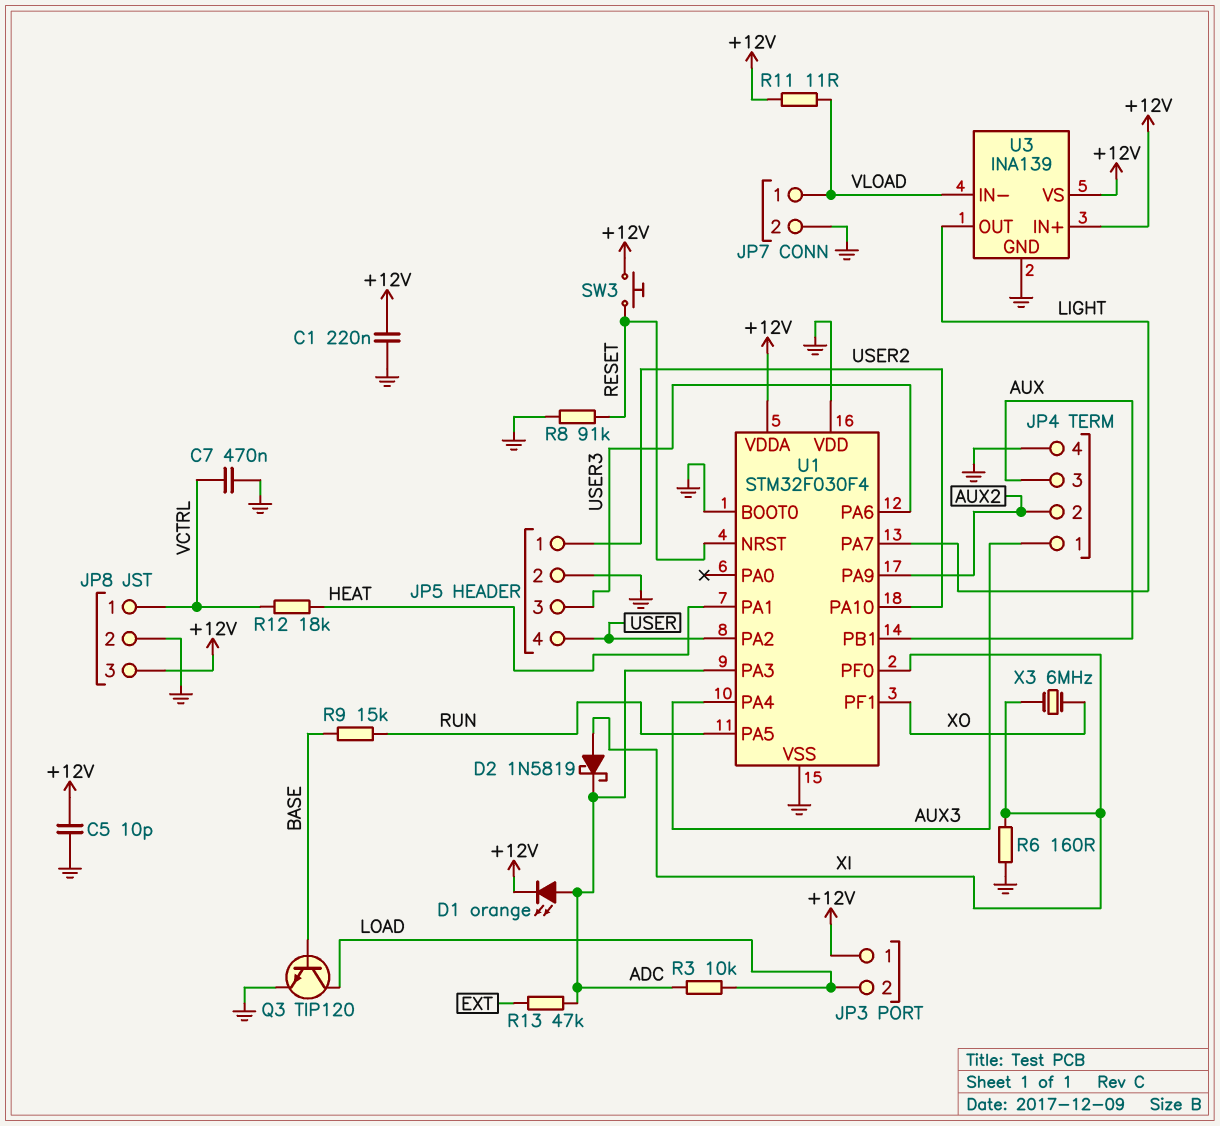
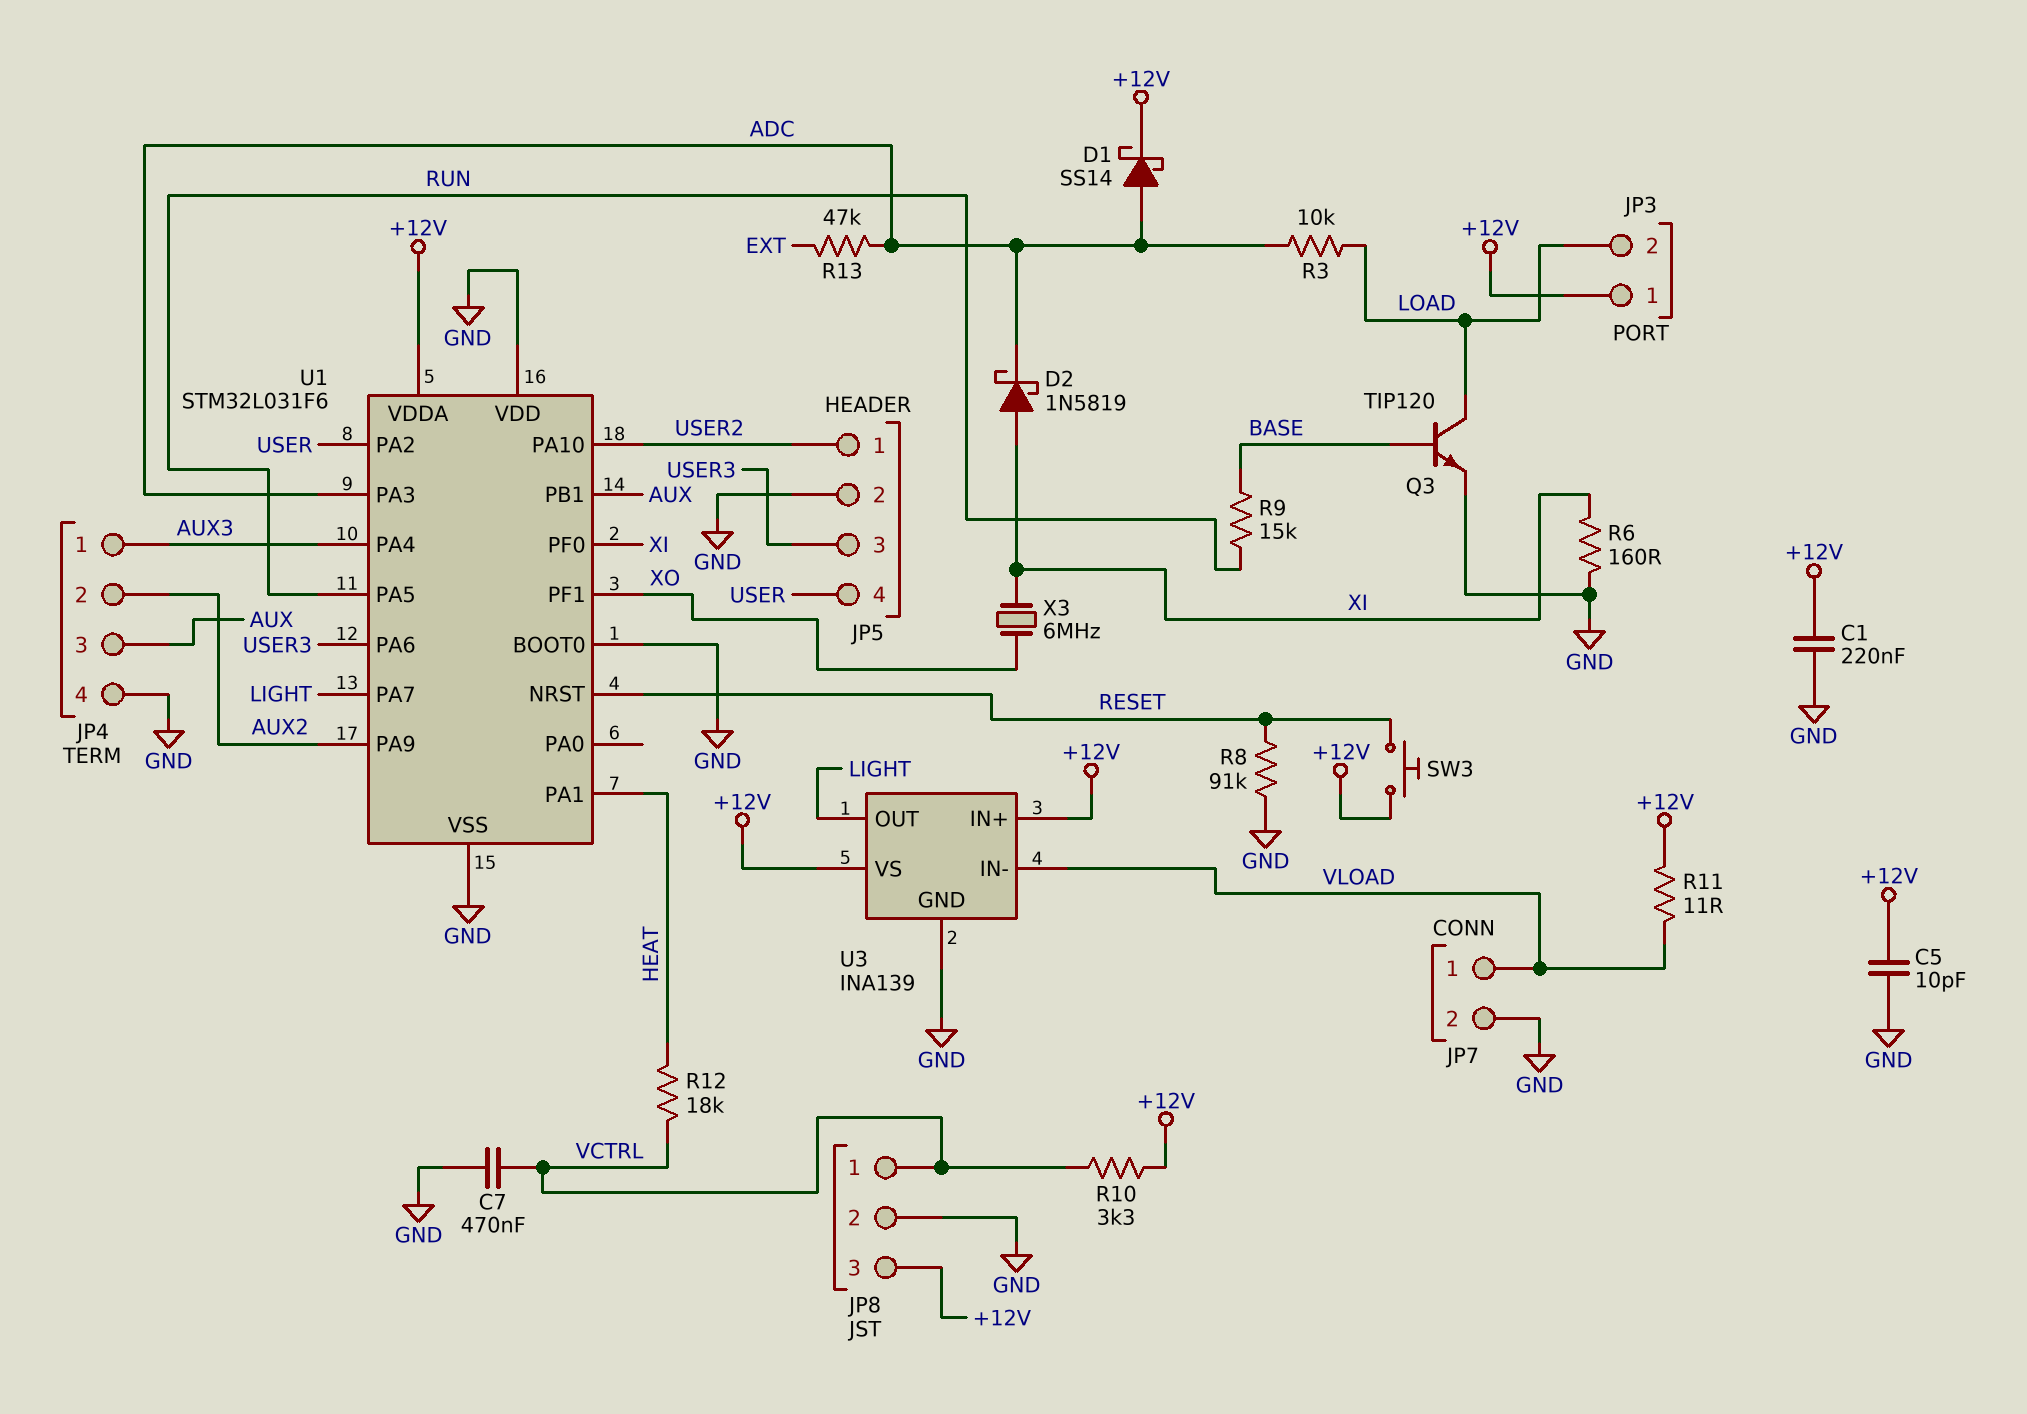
D1: LED orange (A ADC, K +12V) -> schottky SS14 (A ADC, K +12V)
R10: none -> 3.3k (+12V, VCTRL)
U1: STM32F030F4 -> STM32L031F6

